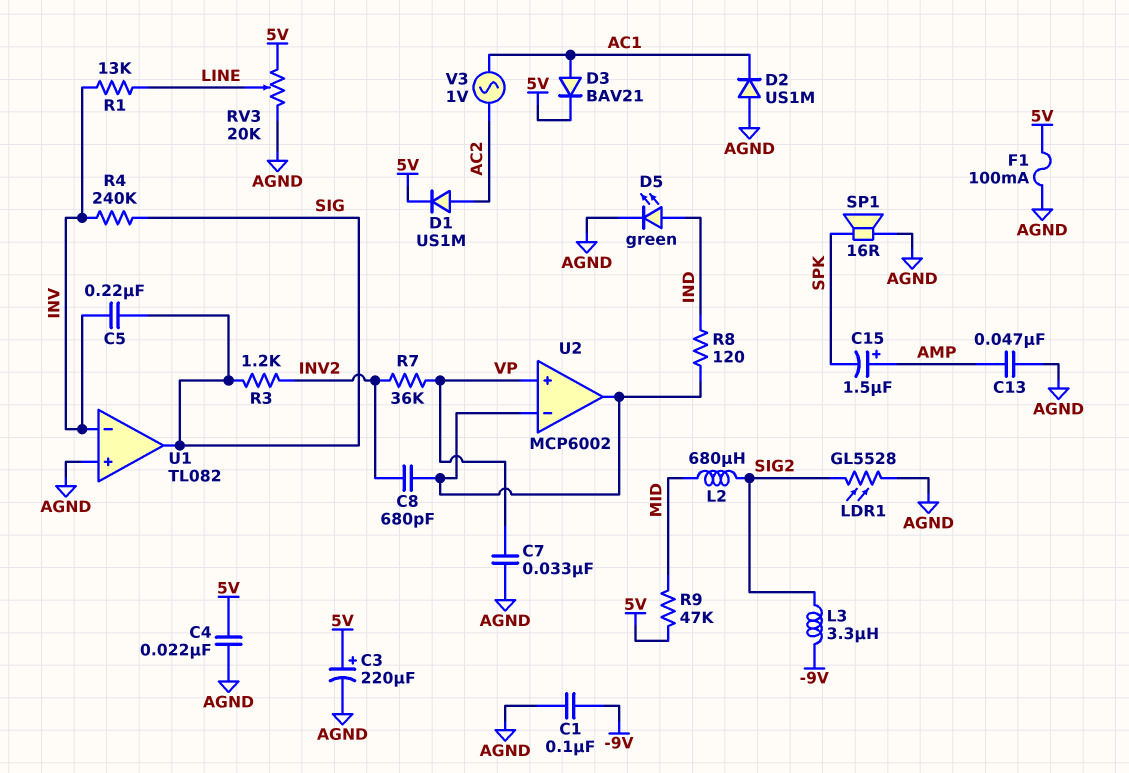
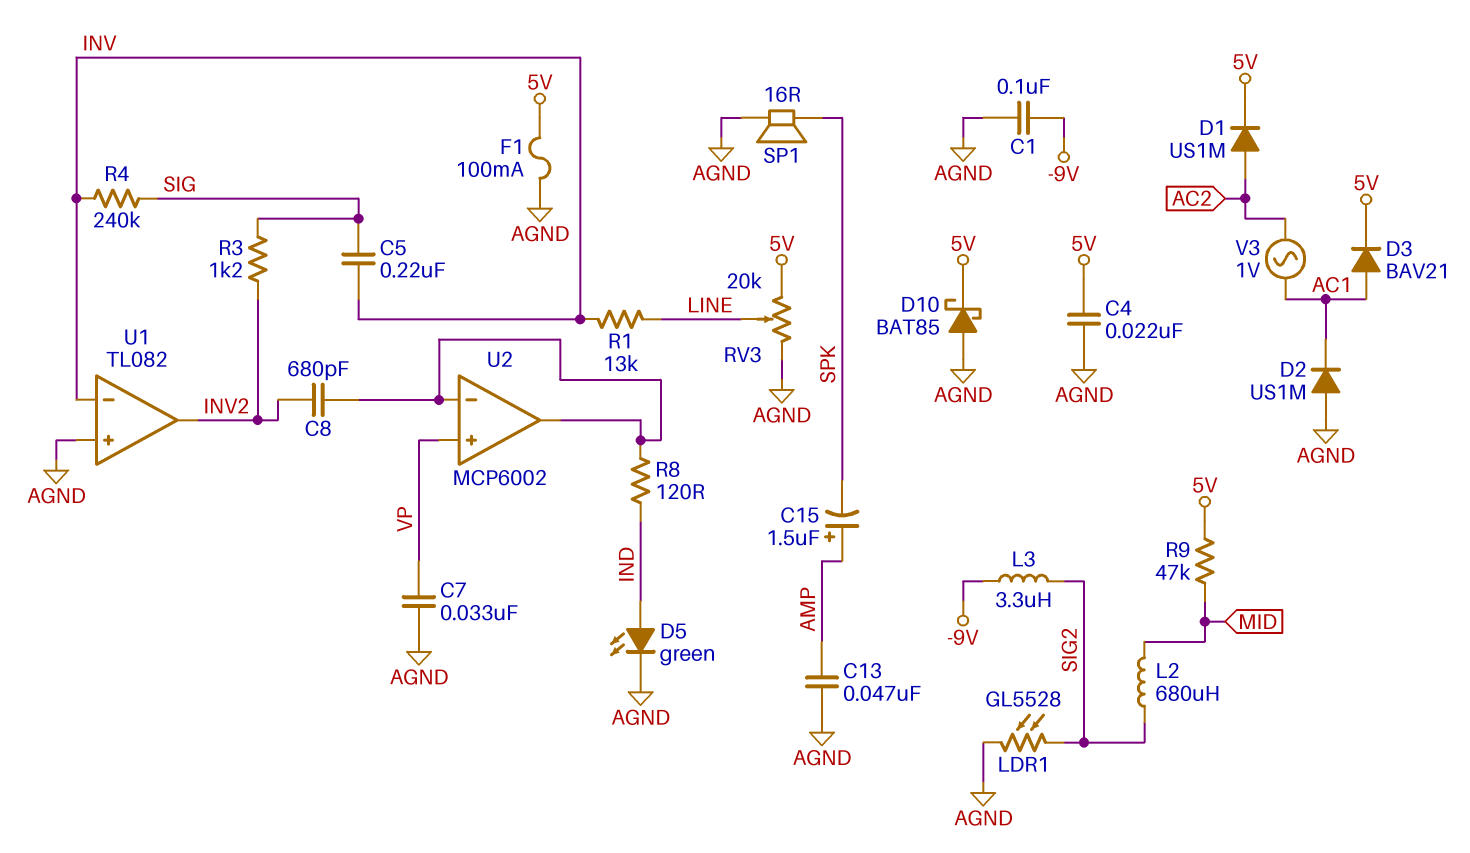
C3: 220uF (plus 5V, minus AGND) -> none
D10: none -> schottky BAT85 (A AGND, K 5V)
R7: 36k (INV2, VP) -> none
U1 pin out: SIG -> INV2

